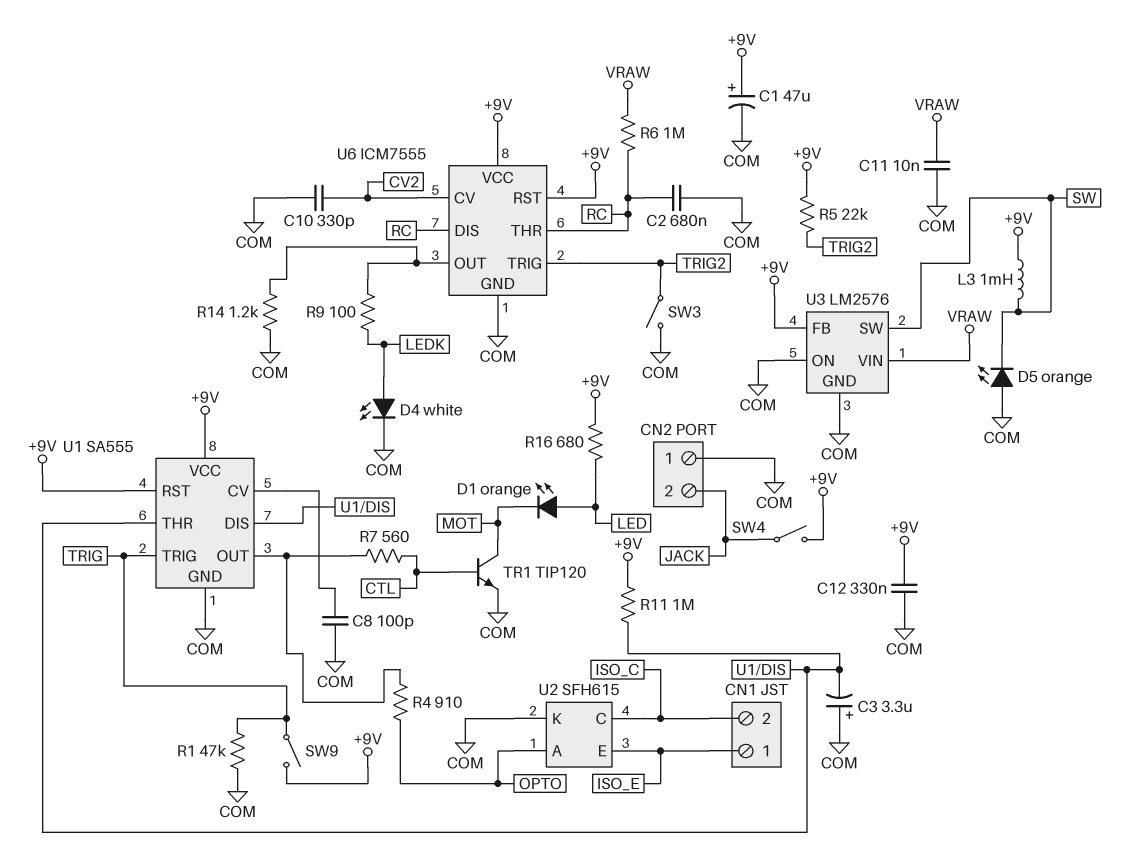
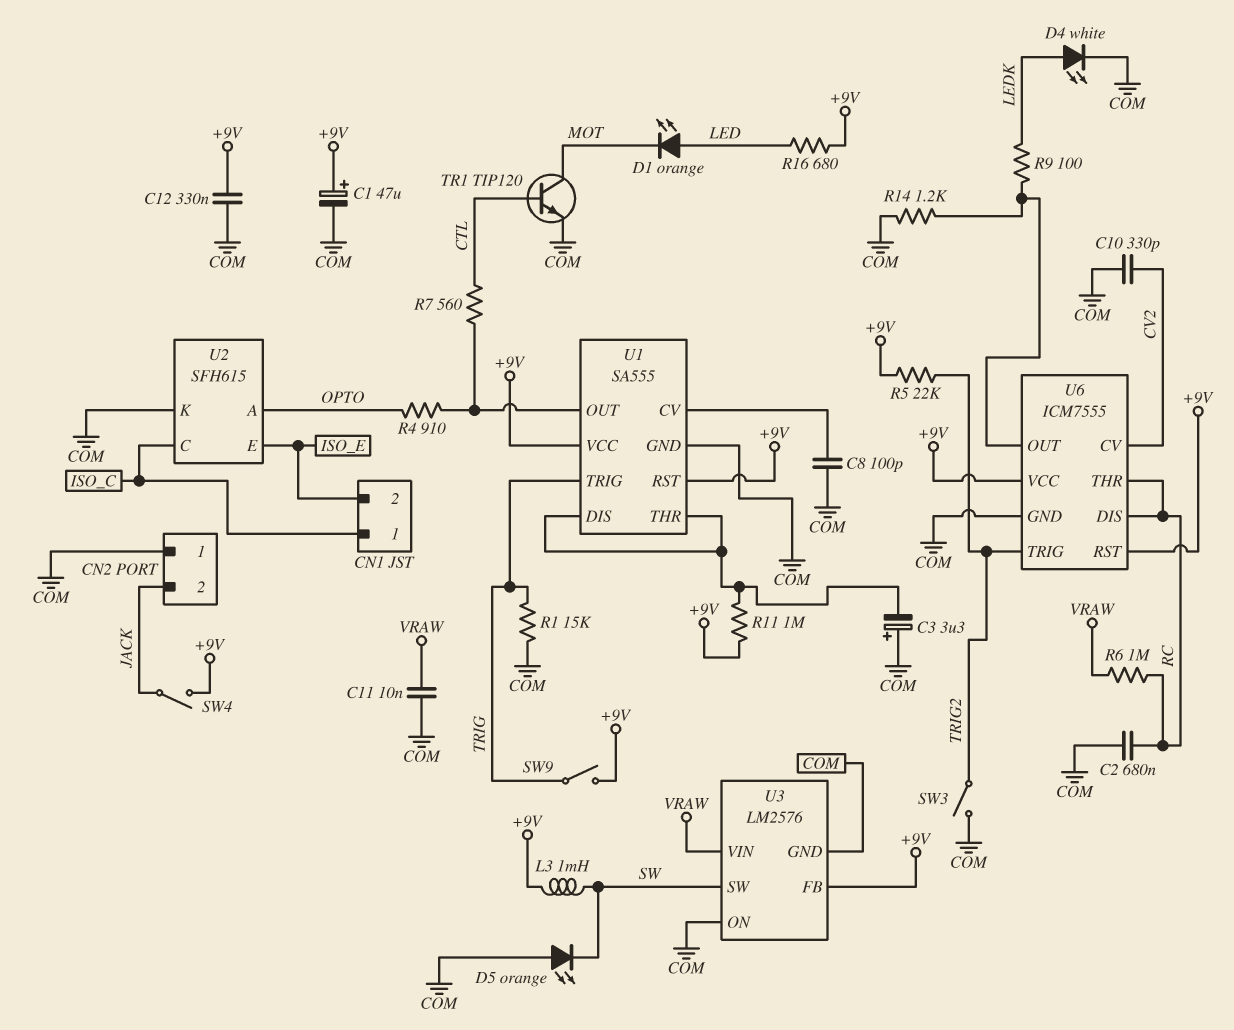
CN1 pin 1: ISO_E -> ISO_C
CN1 pin 2: ISO_C -> ISO_E
R1: 47k (COM, TRIG) -> 15k (COM, TRIG)

